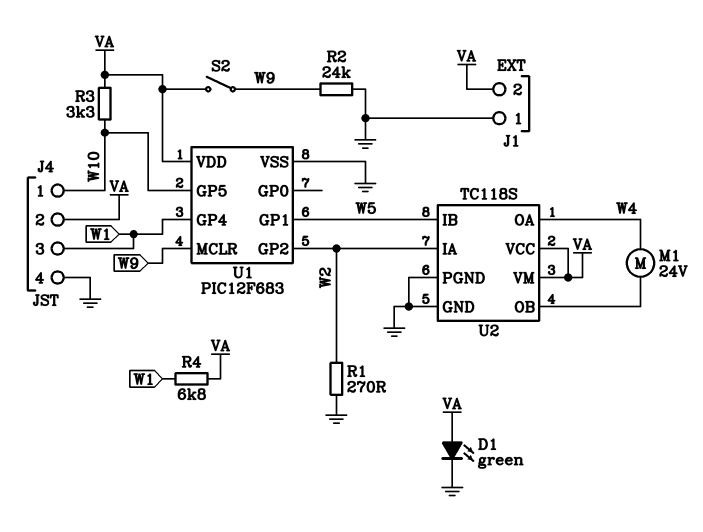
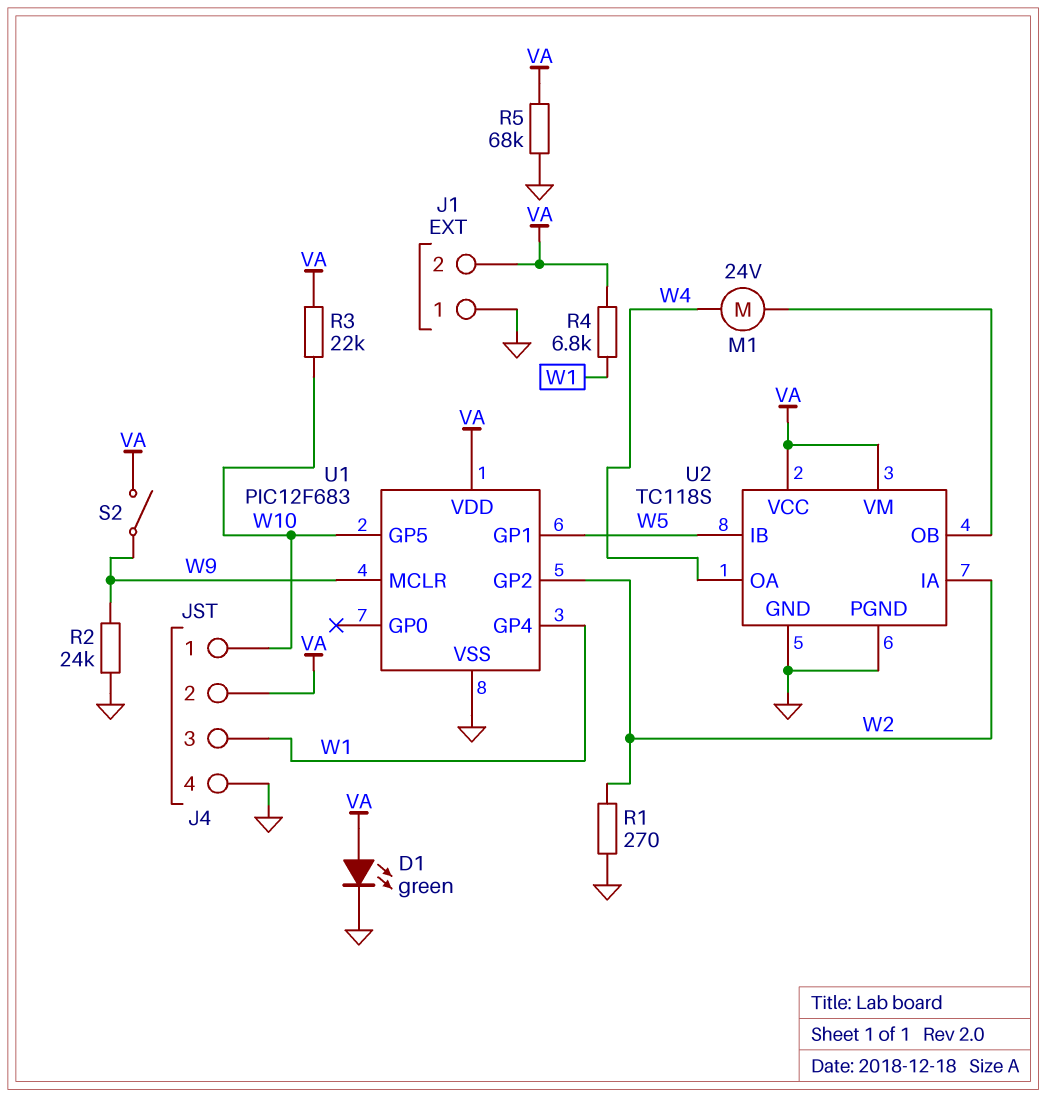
R3: 3.3k (VA, W10) -> 22k (VA, W10)
R5: none -> 68k (GND, VA)

